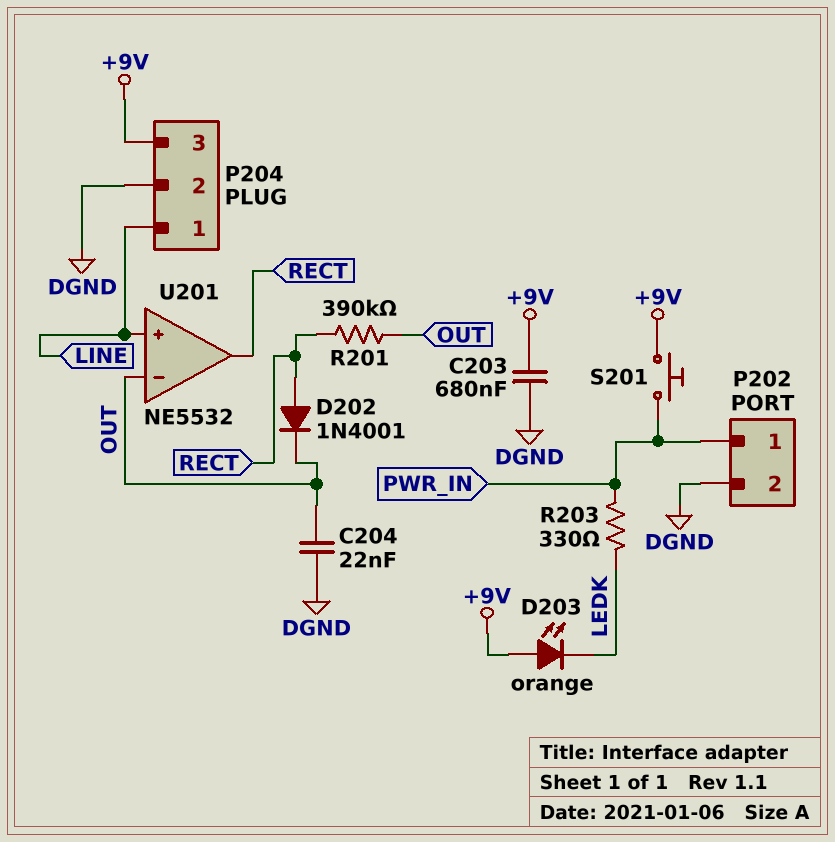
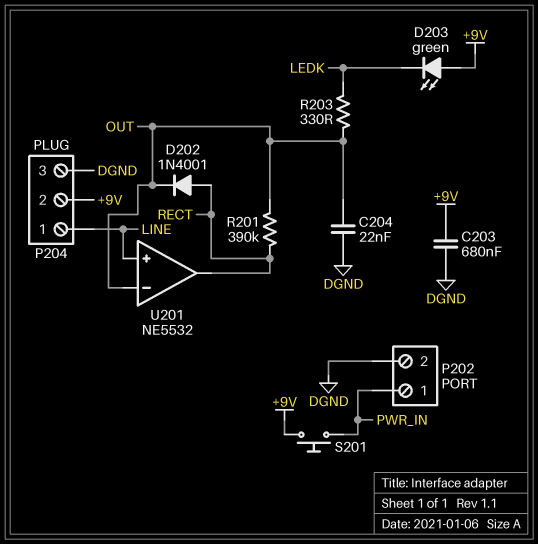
D203: LED orange (A +9V, K LEDK) -> LED green (A +9V, K LEDK)
P204 pin 2: DGND -> +9V
P204 pin 3: +9V -> DGND
R203: 330 (LEDK, PWR_IN) -> 330 (LEDK, OUT)

